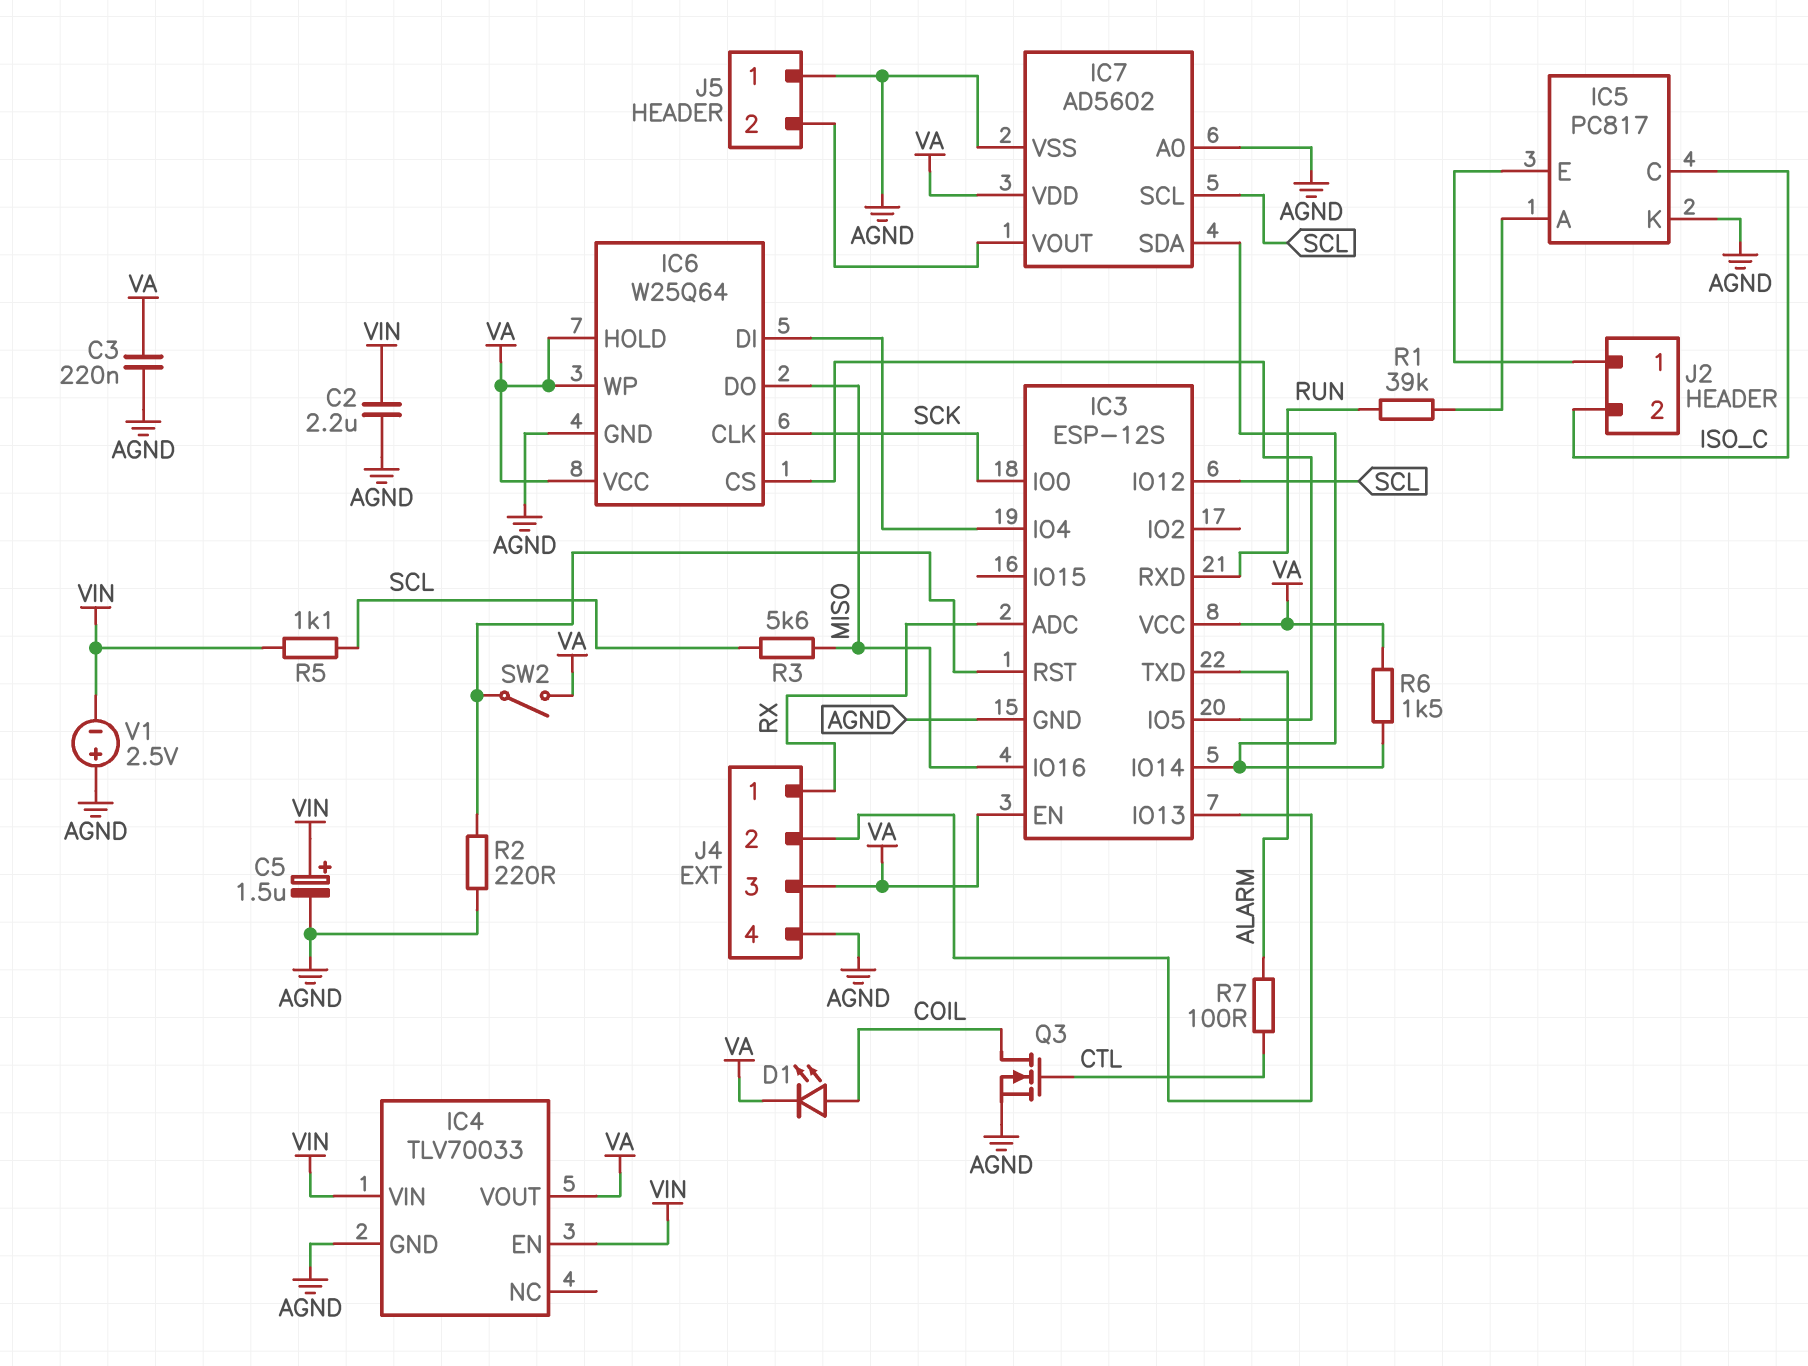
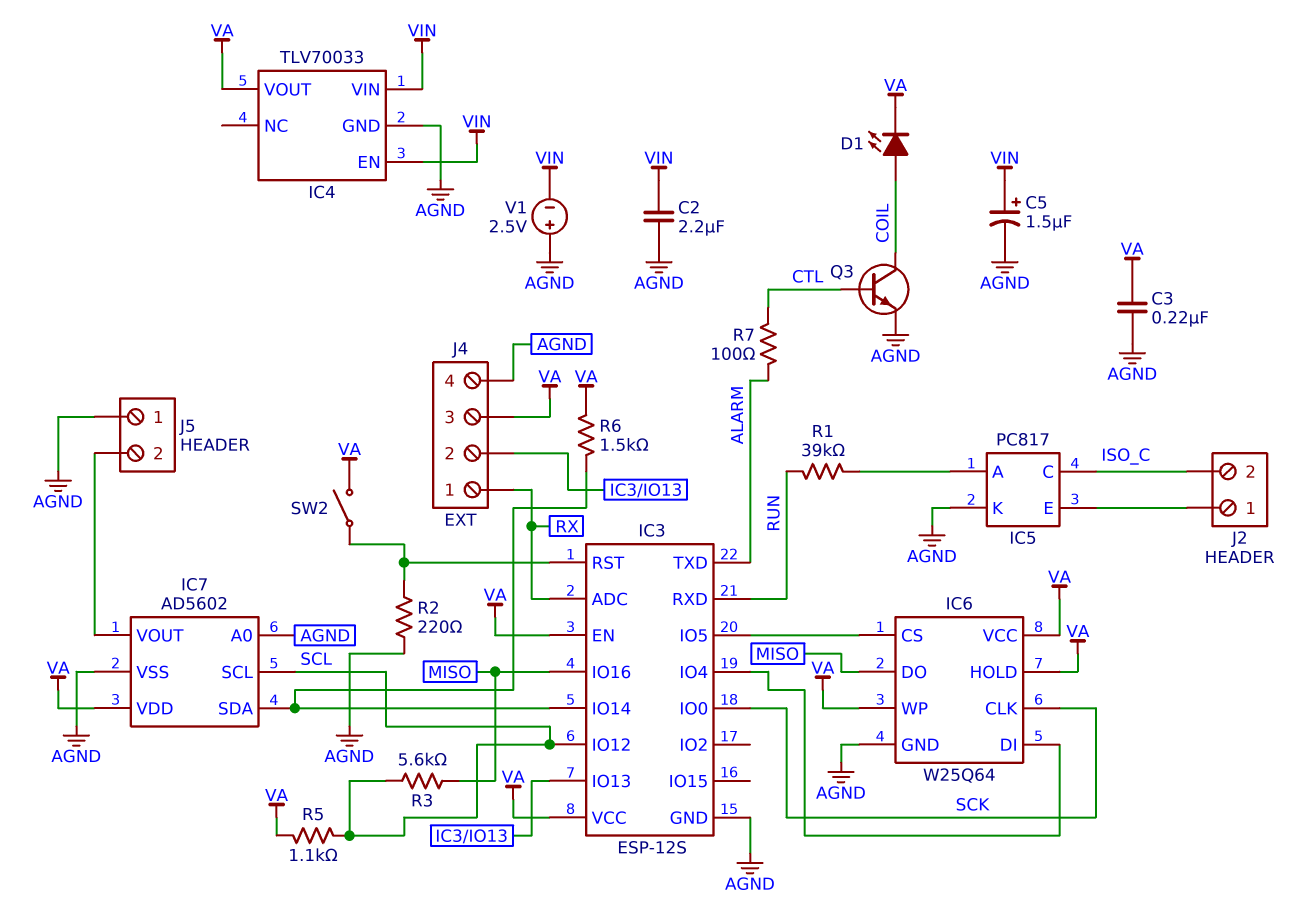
Q3: NMOS (G CTL, D COIL, S AGND) -> NPN (B CTL, C COIL, E AGND)
R5: 1.1k (SCL, VIN) -> 1.1k (SCL, VA)

